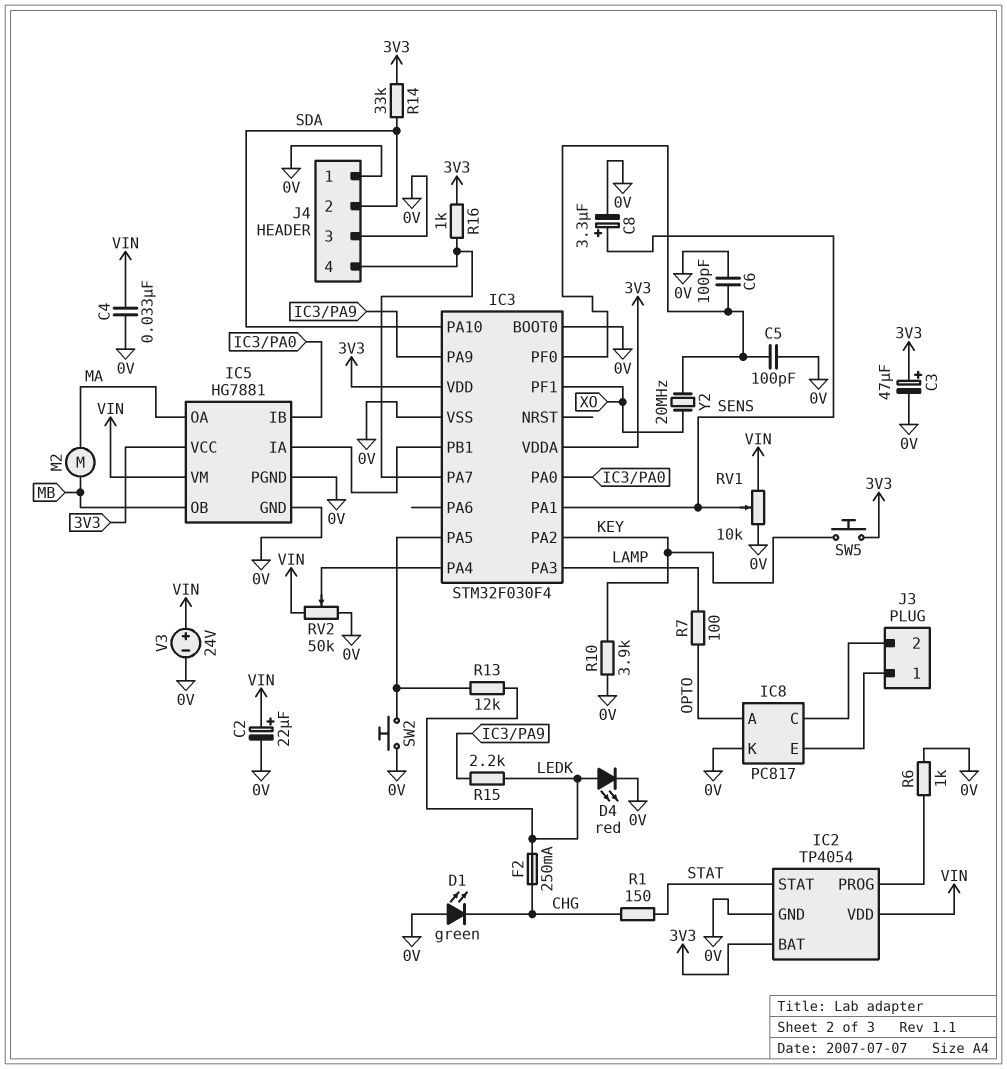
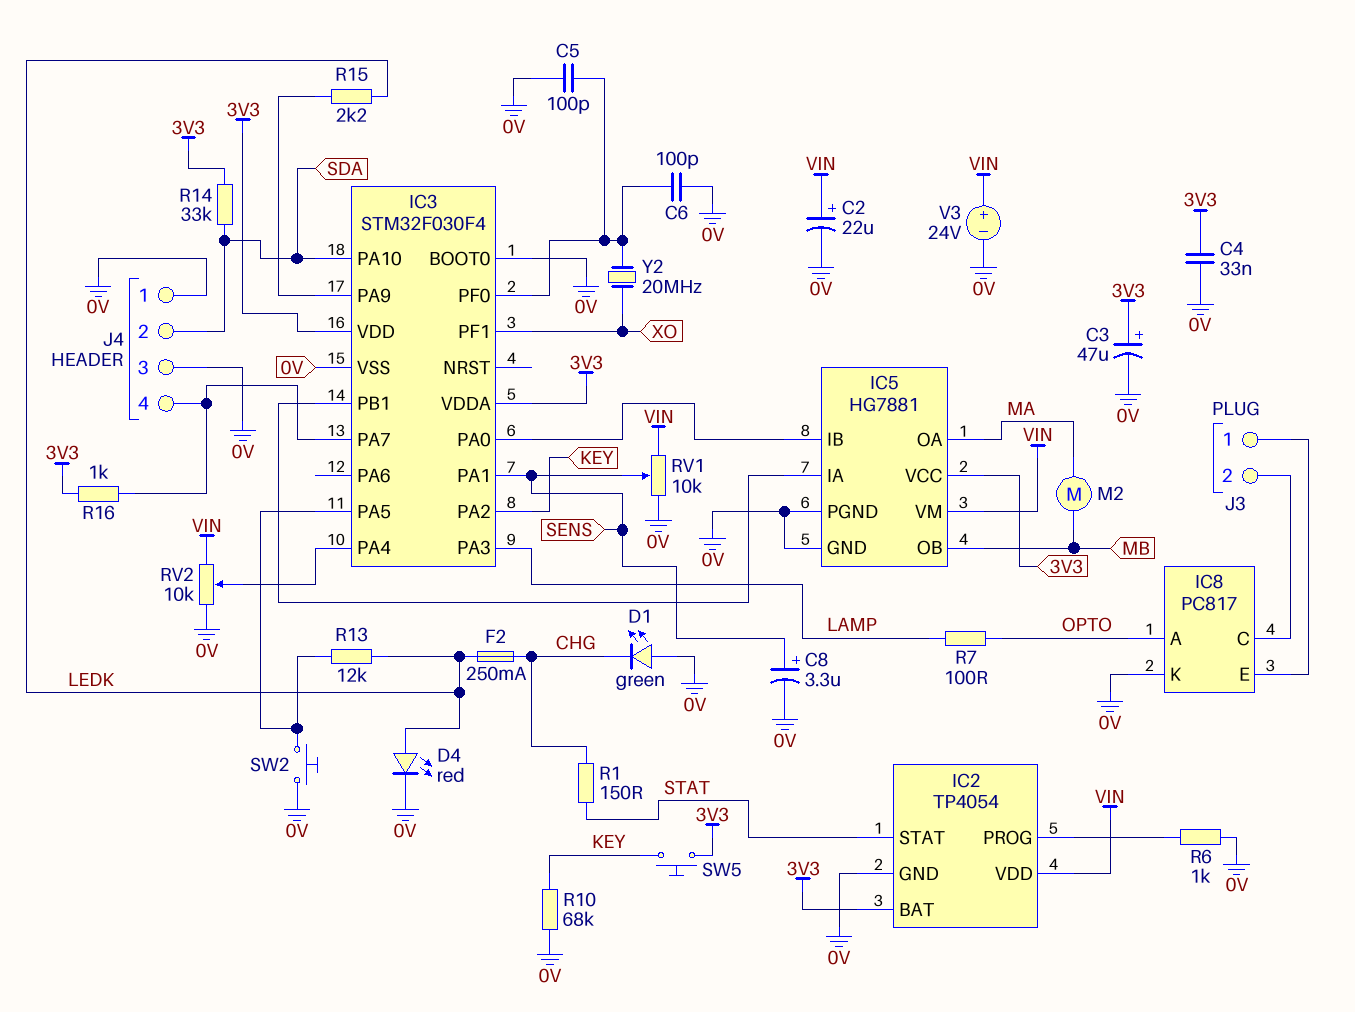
C4: 33nF (0V, VIN) -> 33nF (0V, 3V3)
R10: 3.9k (0V, KEY) -> 68k (0V, KEY)
RV2: 50k (0V, VIN, wiper IC3/PA4) -> 10k (0V, VIN, wiper IC3/PA4)

